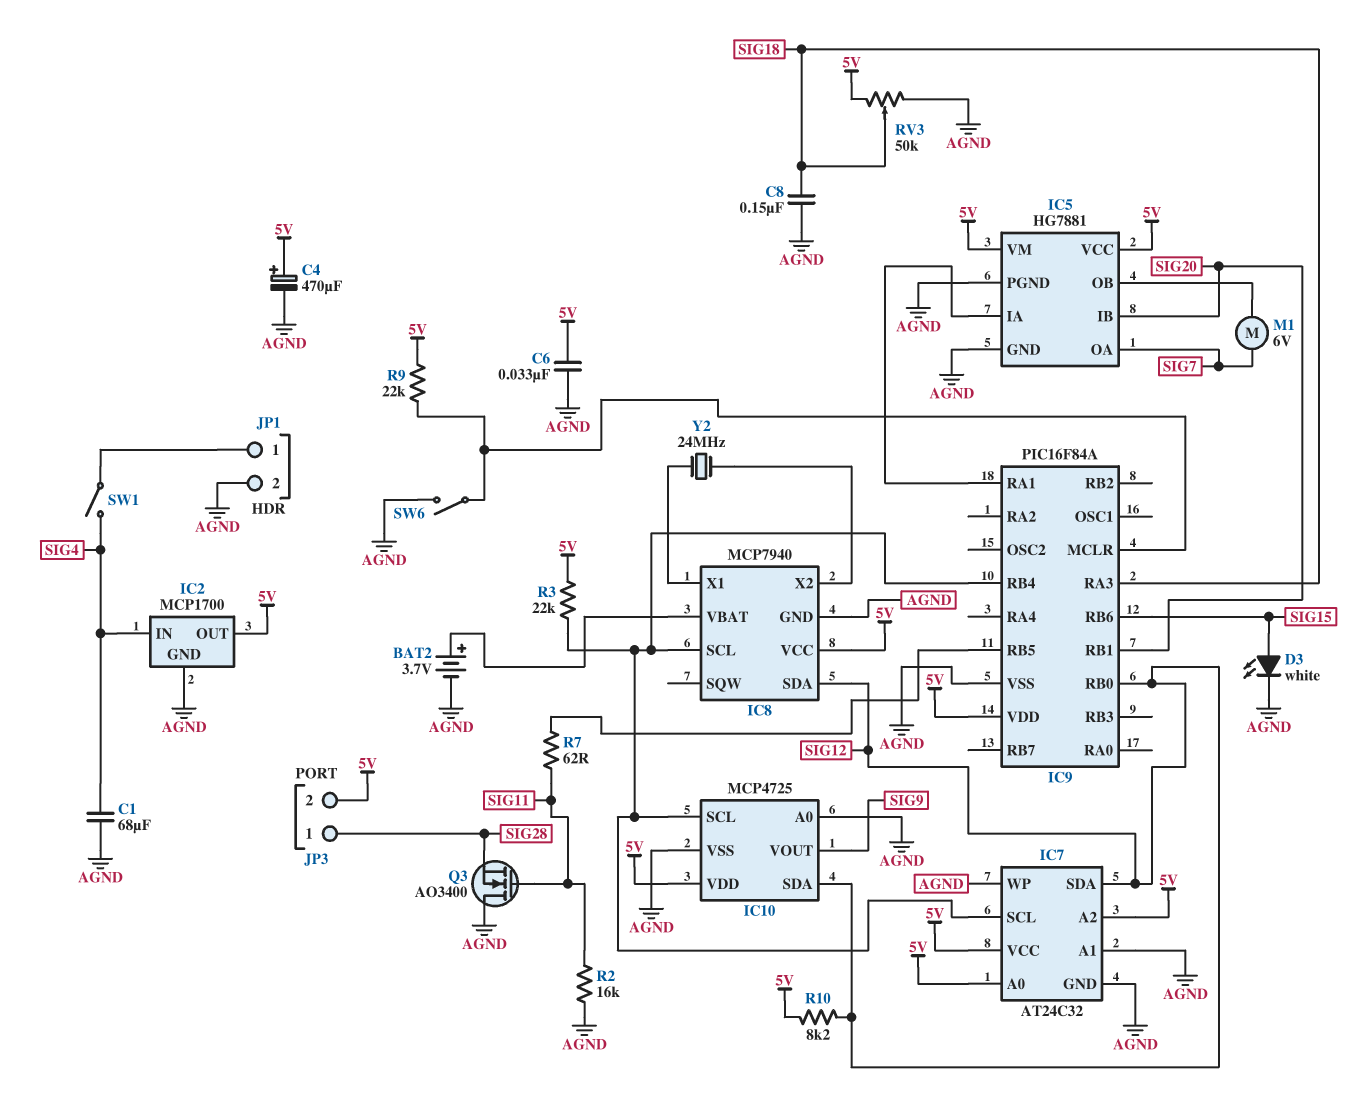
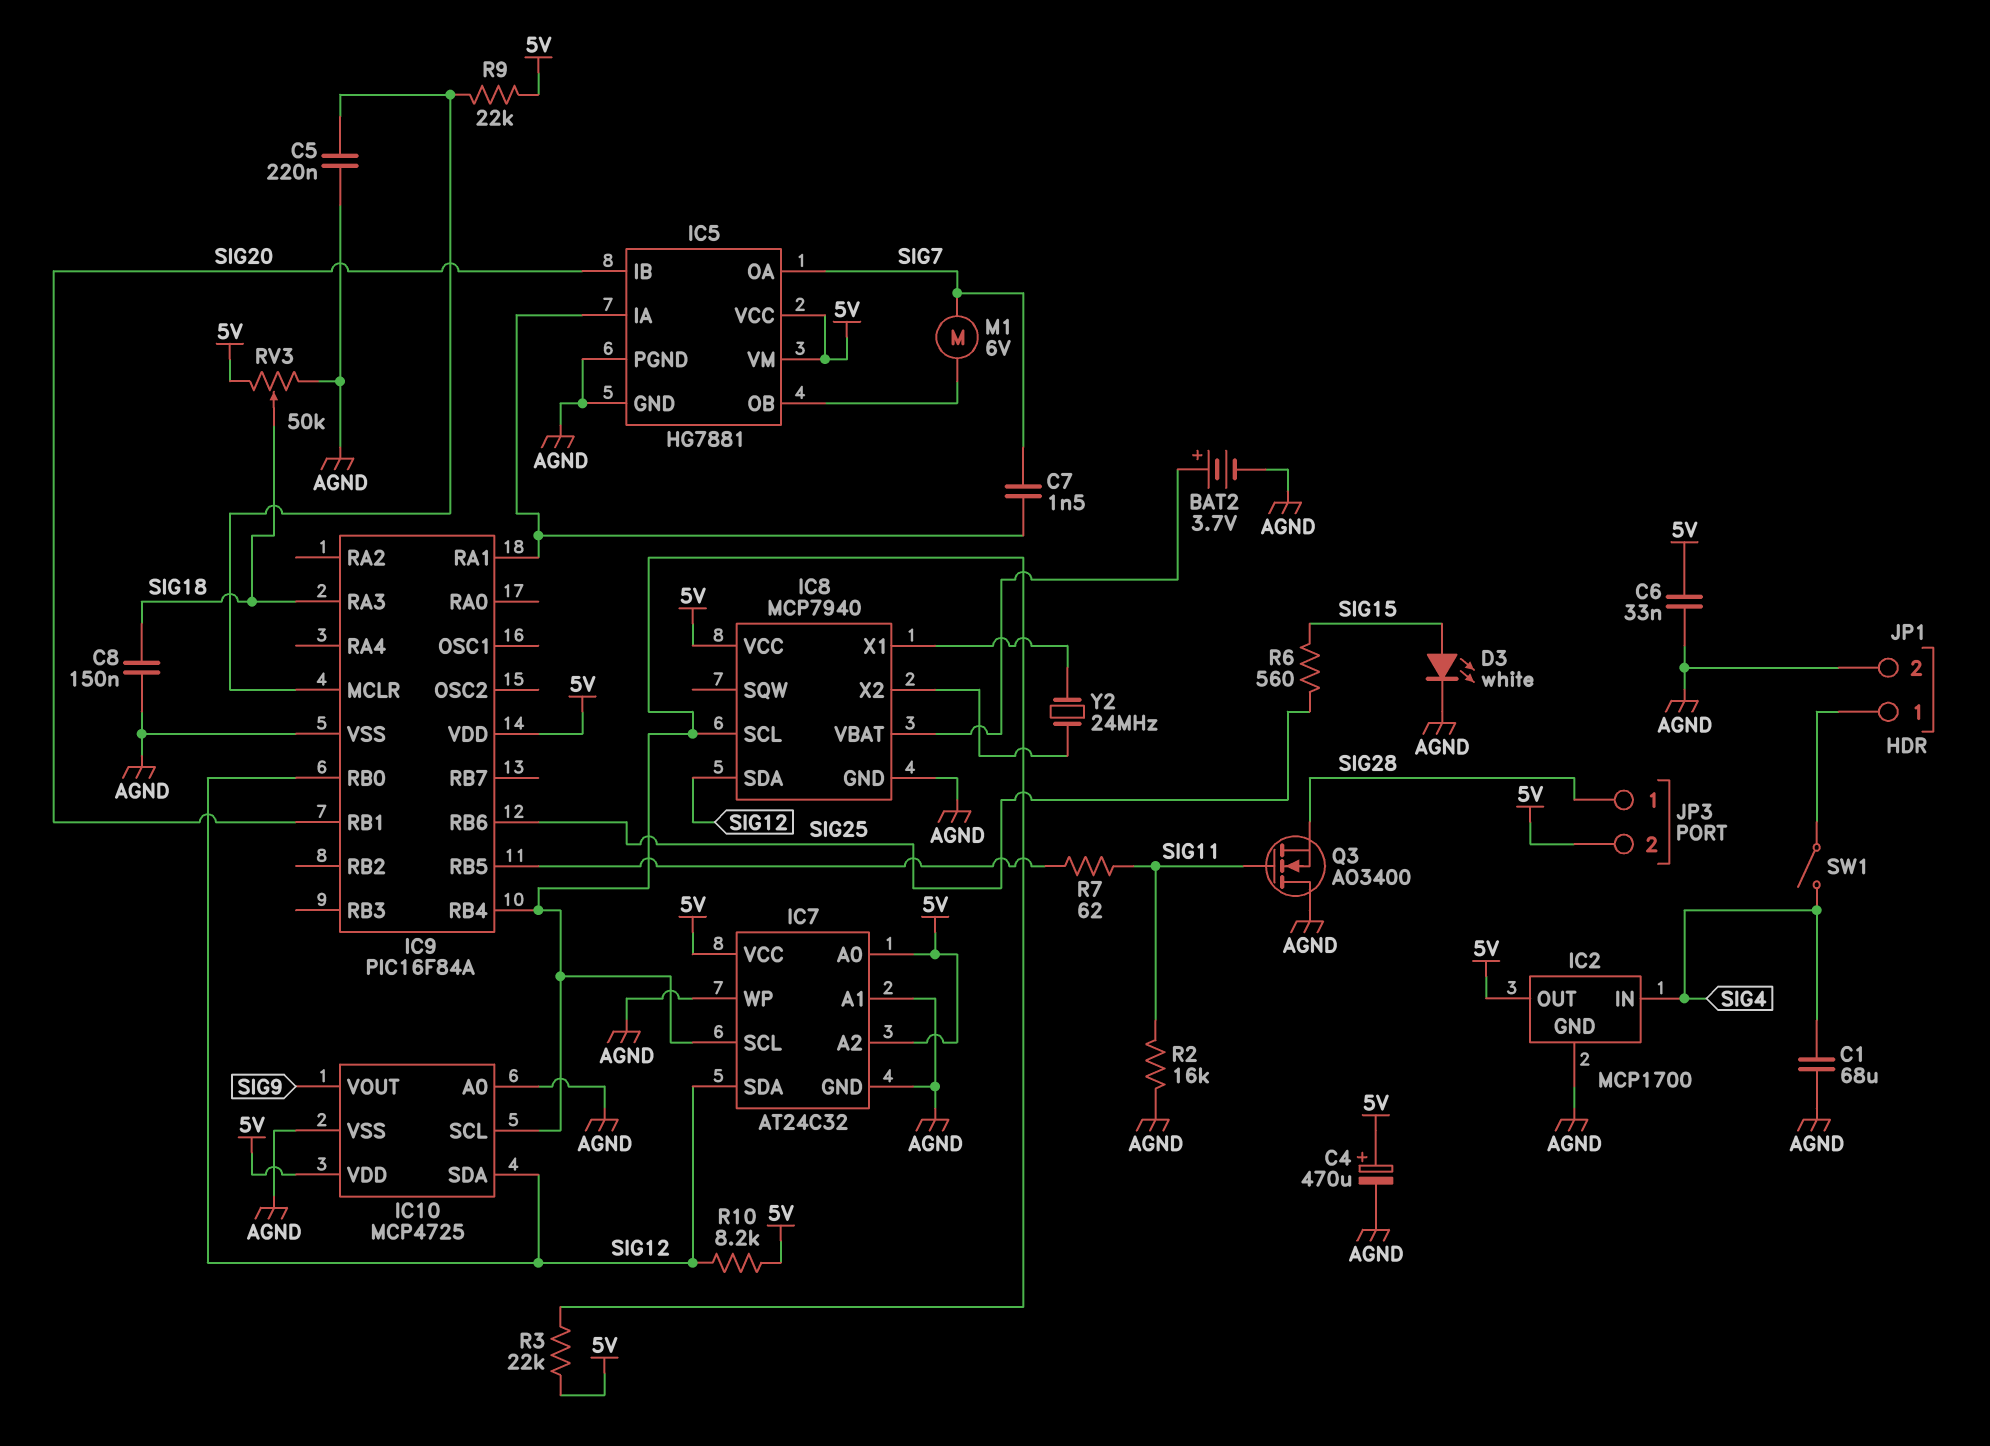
C5: none -> 220nF (AGND, IC9/MCLR)
C7: none -> 1.5nF (IC5/IA, SIG7)
IC9 pin RB6: SIG15 -> SIG25
R6: none -> 560 (SIG15, SIG25)
SW6: switch (AGND, IC9/MCLR) -> none

